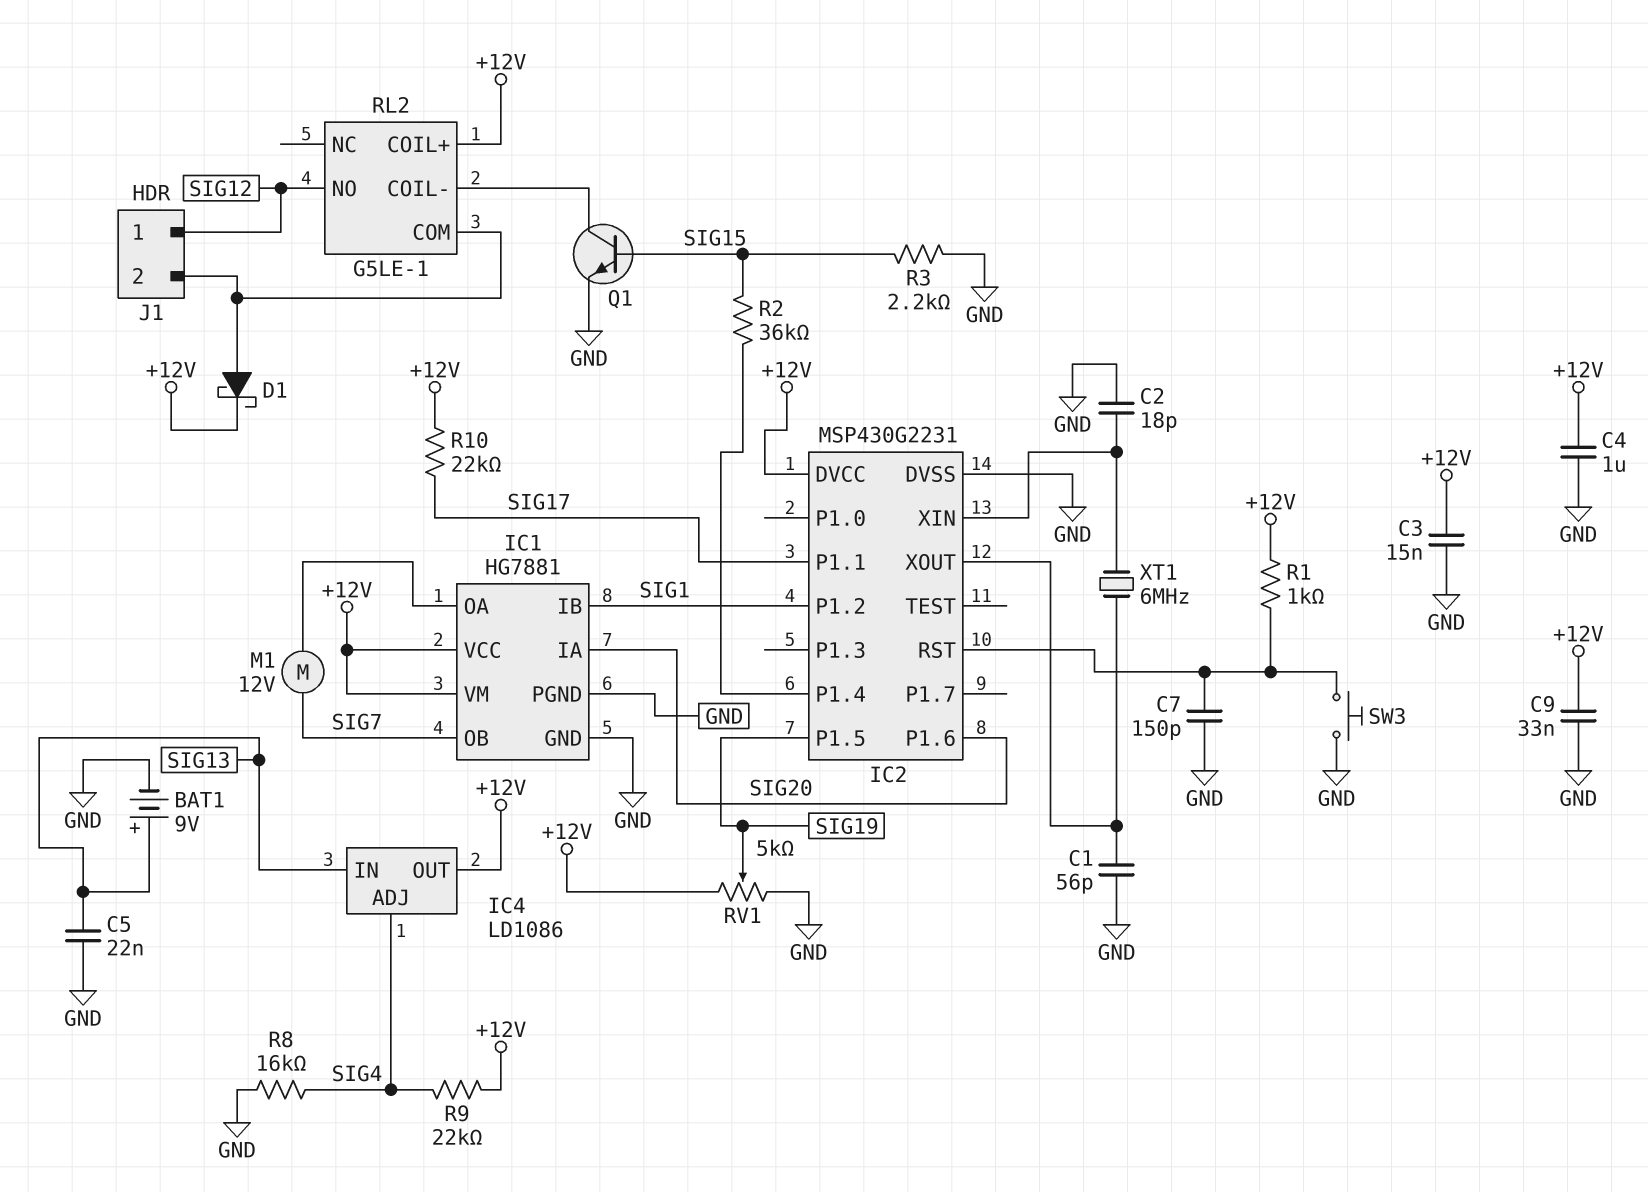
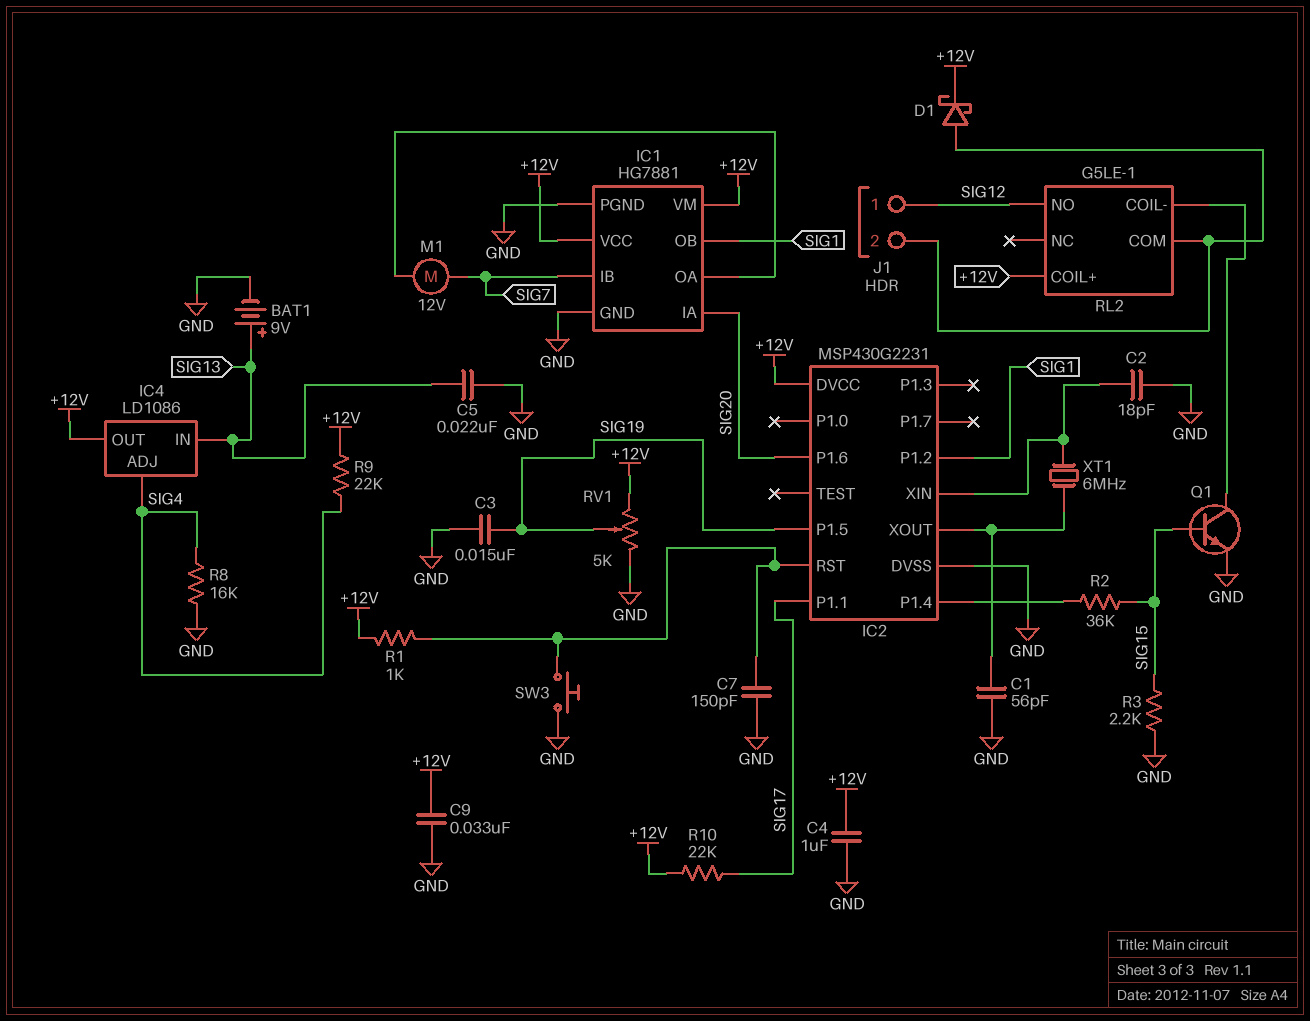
C3: 15nF (+12V, GND) -> 15nF (GND, SIG19)
IC1 pin IB: SIG1 -> SIG7
IC1 pin OB: SIG7 -> SIG1

